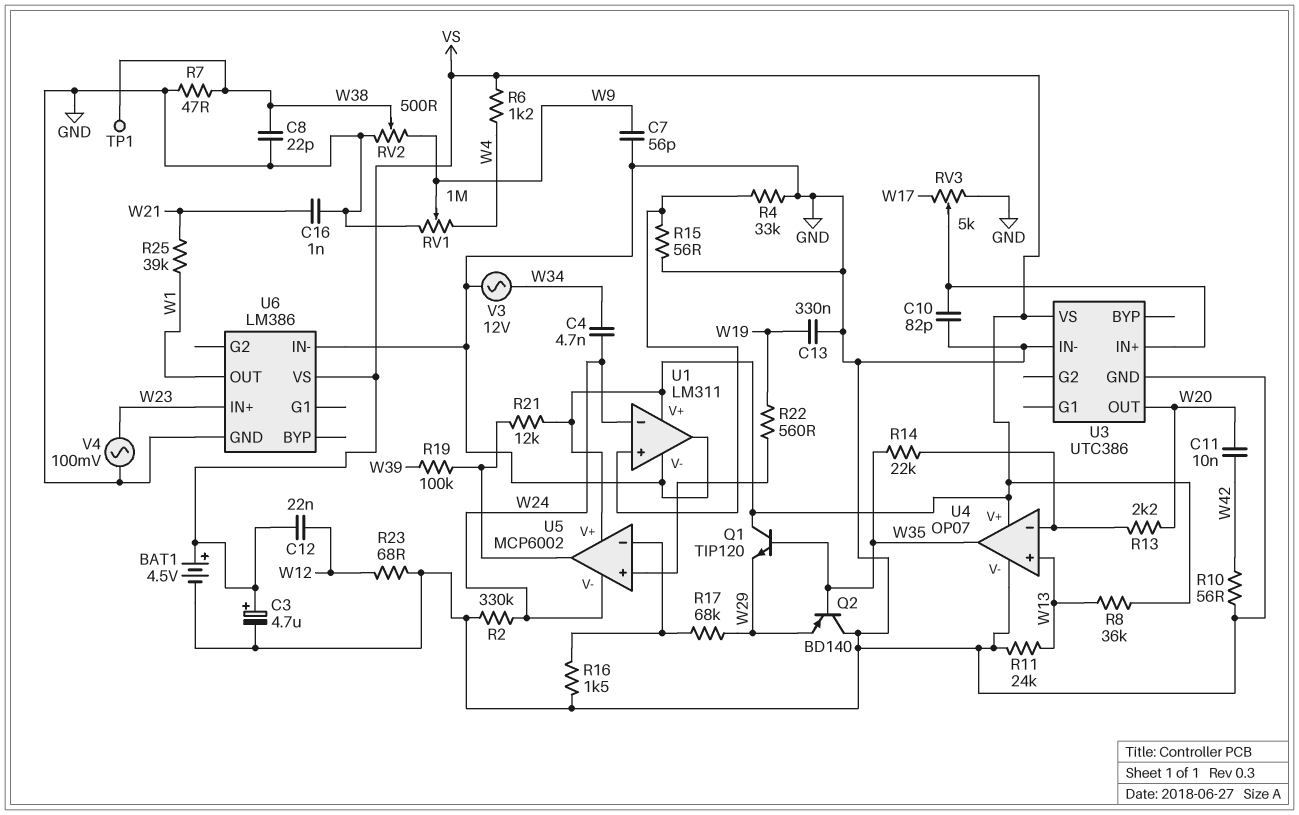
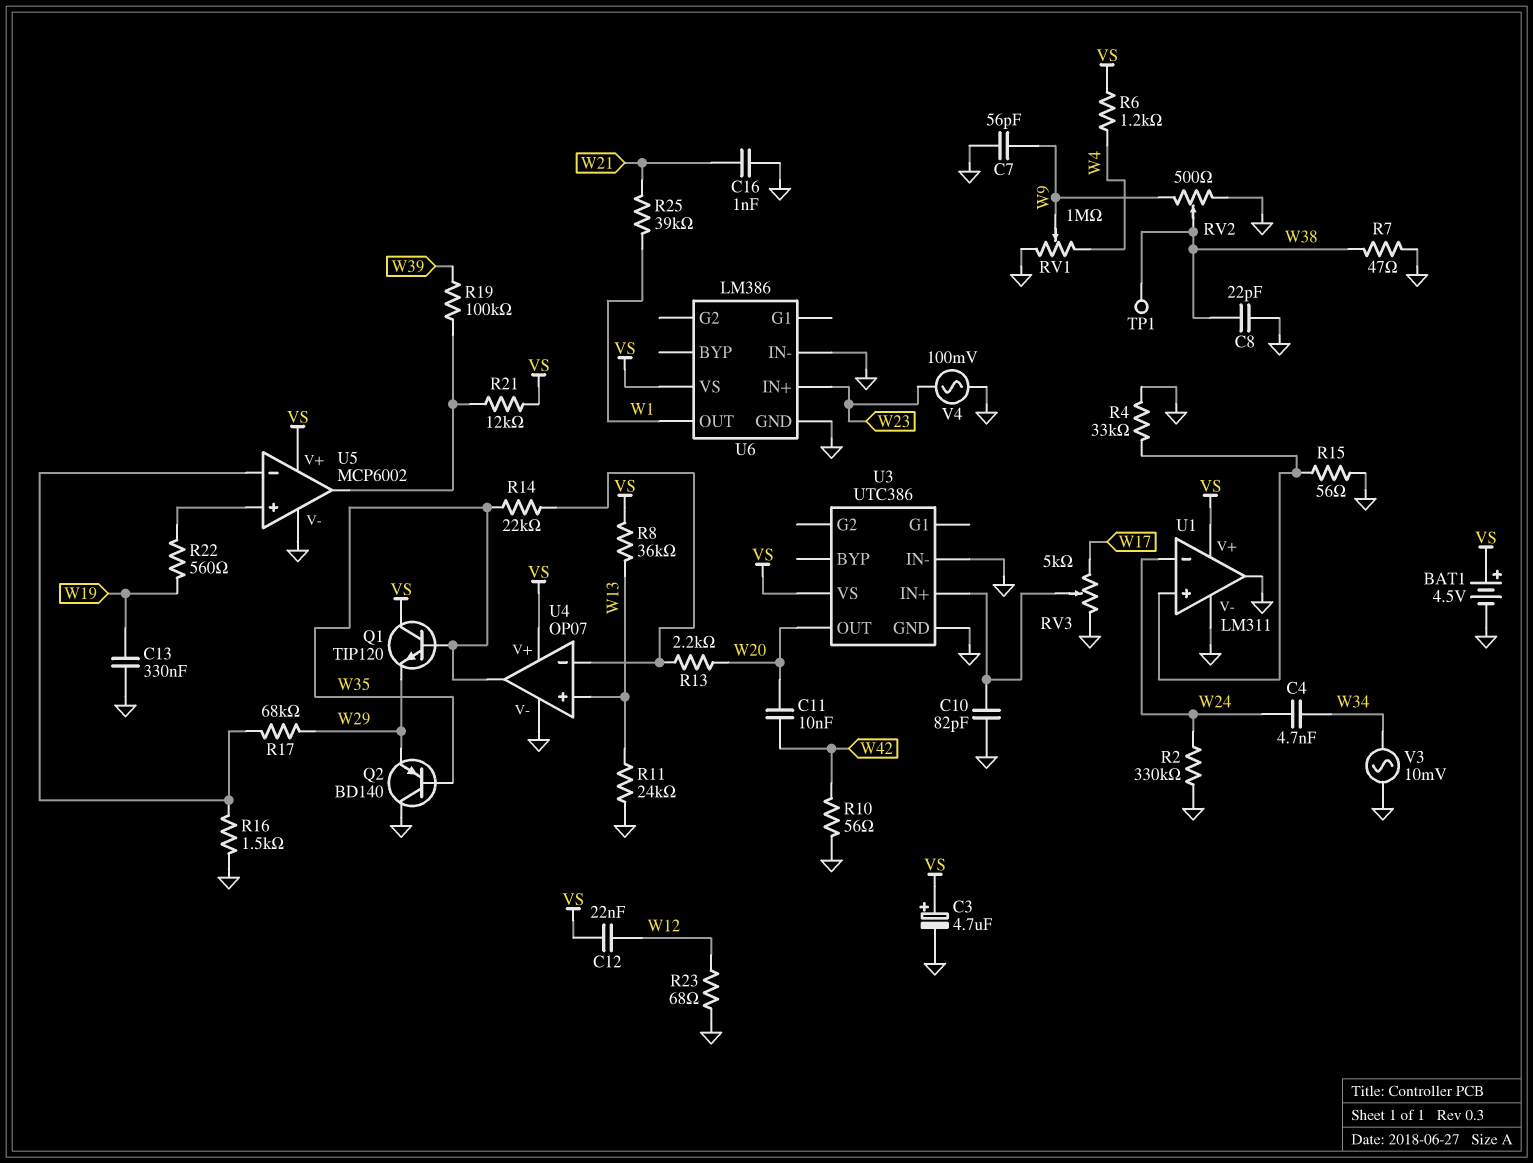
U5 pin V-: W24 -> GND
V3: AC 12V (GND, W34) -> AC 10mV (GND, W34)

